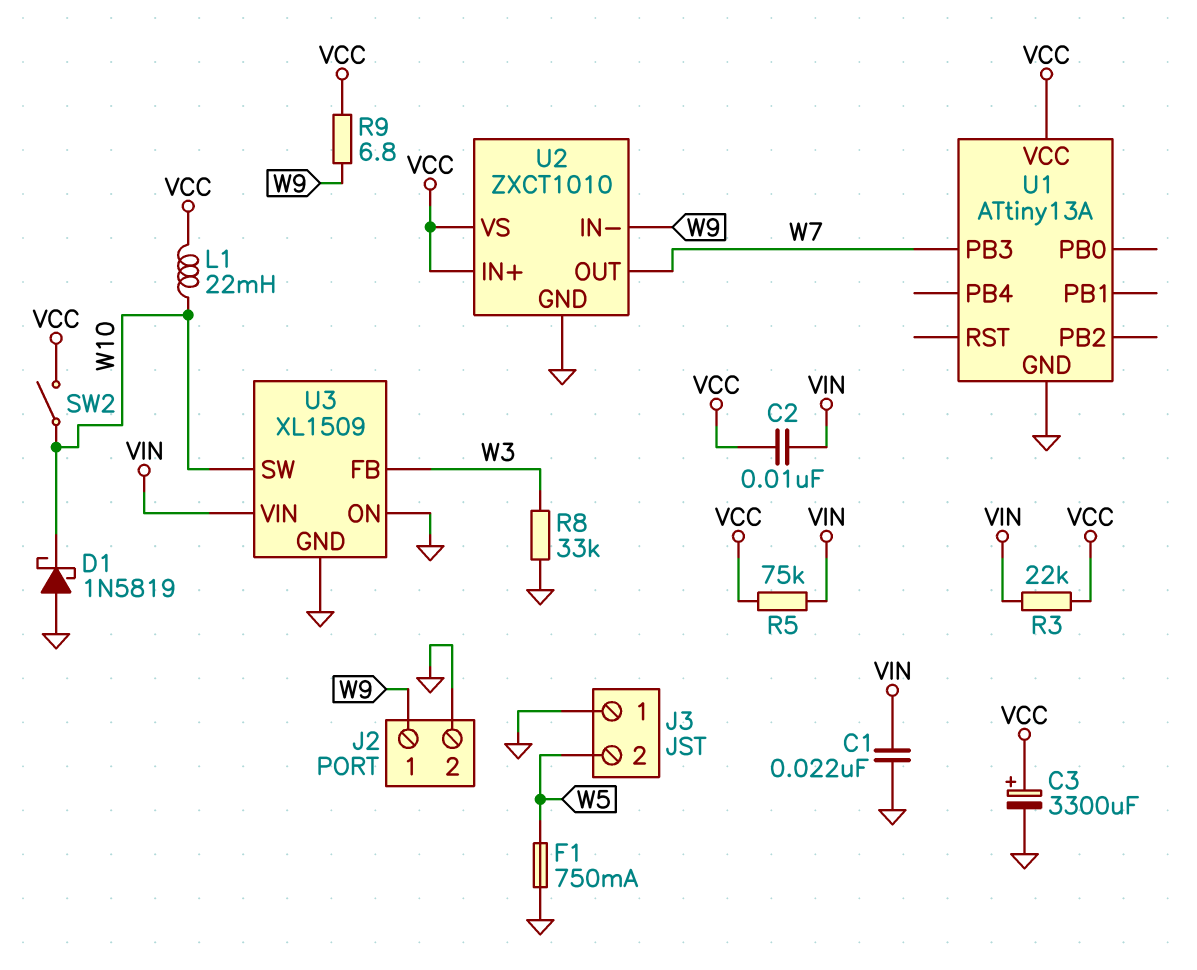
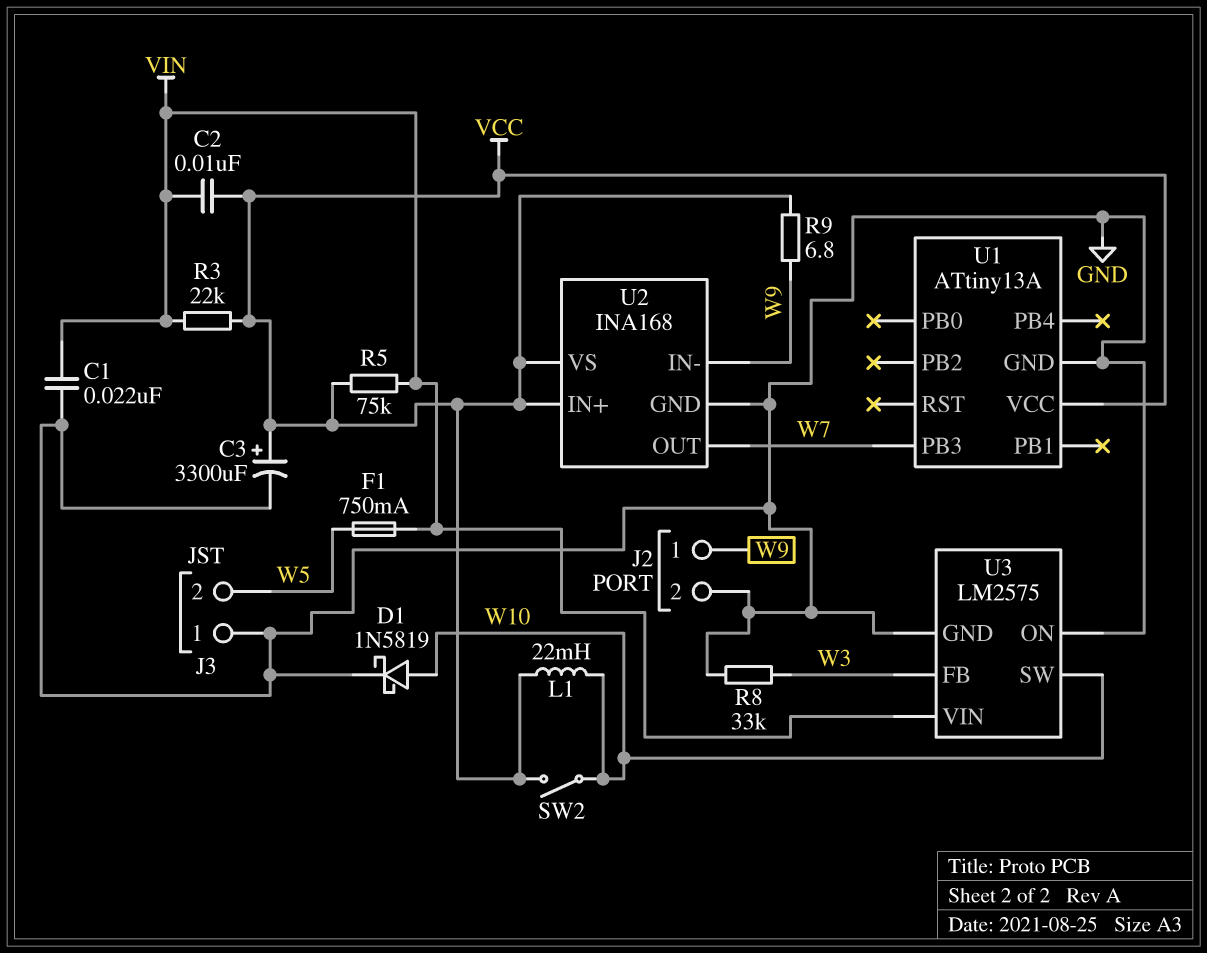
D1: schottky 1N5819 (A GND, K W10) -> schottky 1N5819 (A W10, K GND)
F1: 750mA (GND, W5) -> 750mA (VIN, W5)
U2: ZXCT1010 -> INA168
U3: XL1509 -> LM2575

